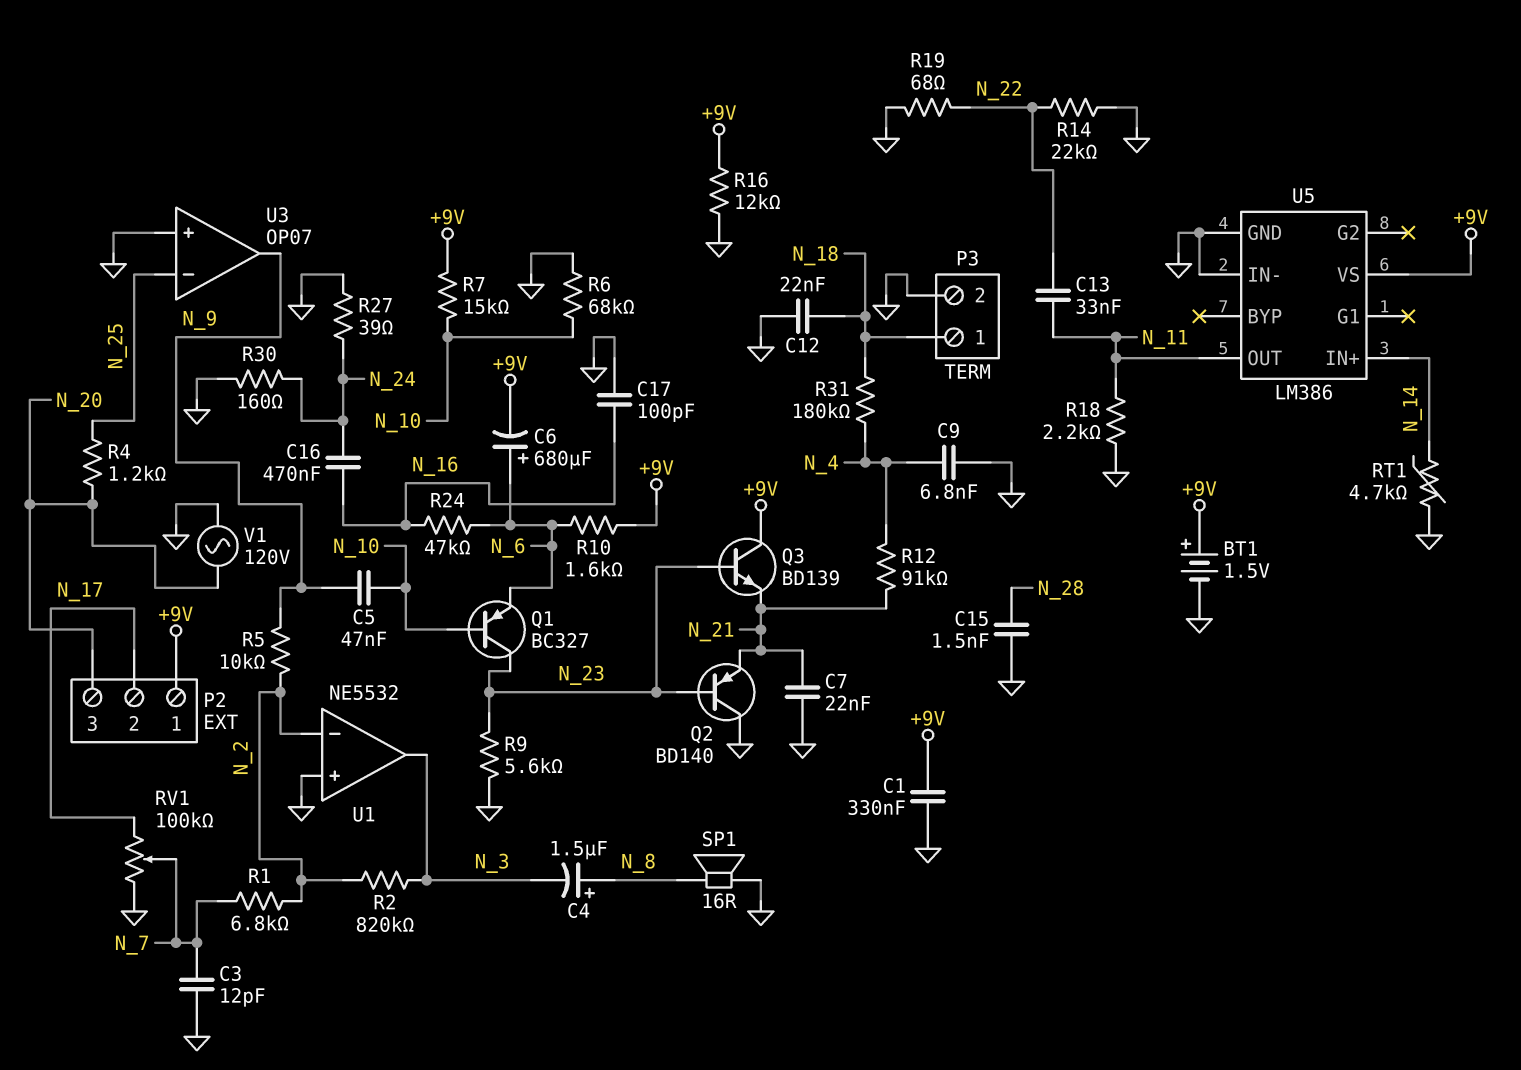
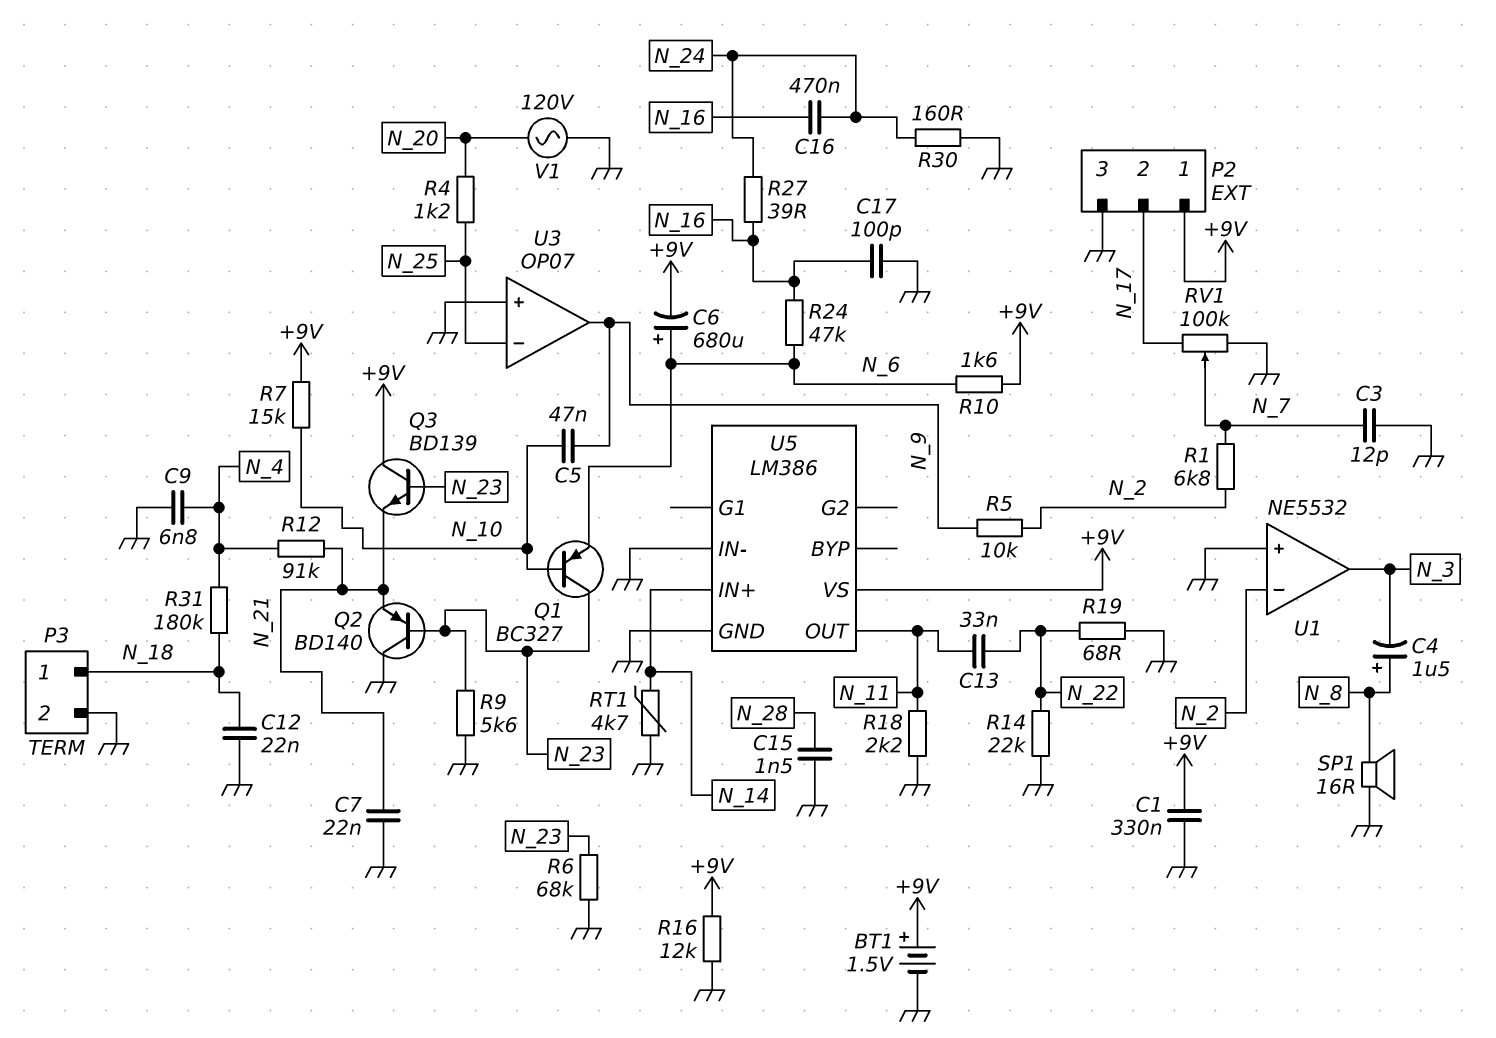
P2 pin 3: N_20 -> GND
R2: 820k (N_2, N_3) -> none
R6: 68k (GND, N_10) -> 68k (GND, N_23)
R27: 39 (GND, N_24) -> 39 (N_16, N_24)

